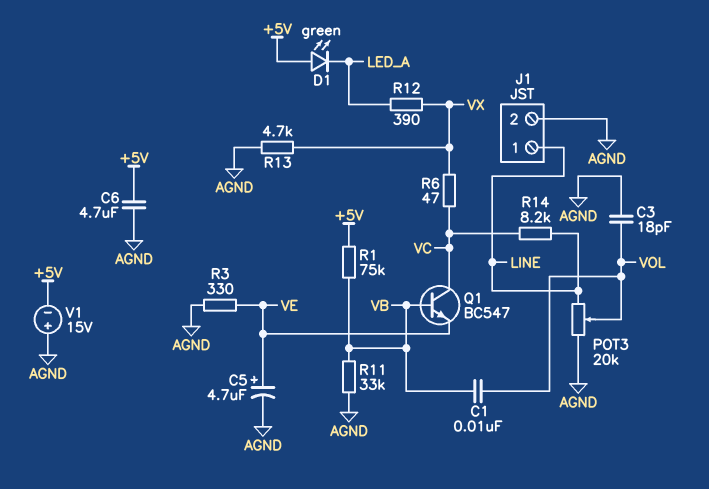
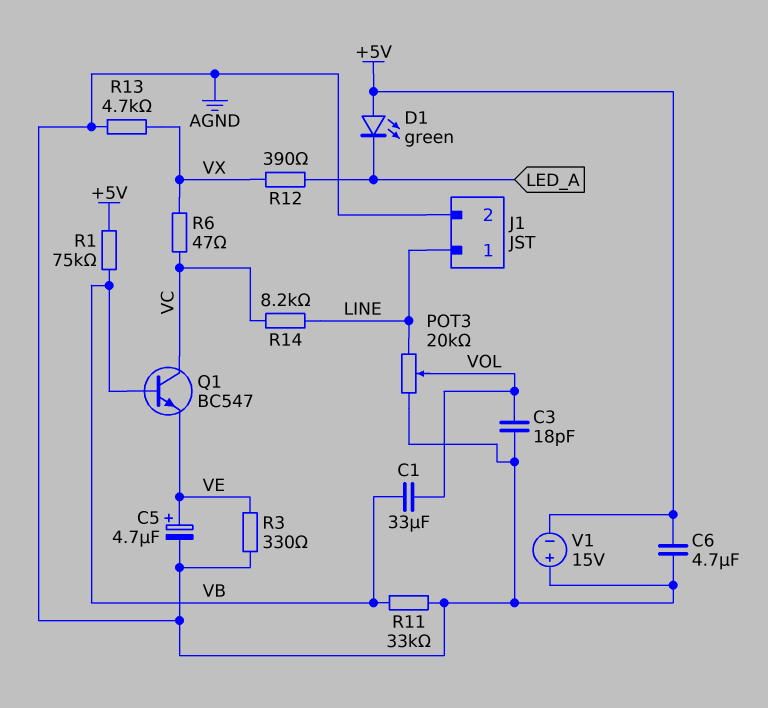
C1: 10nF (VB, VOL) -> 33uF (VB, VOL)

